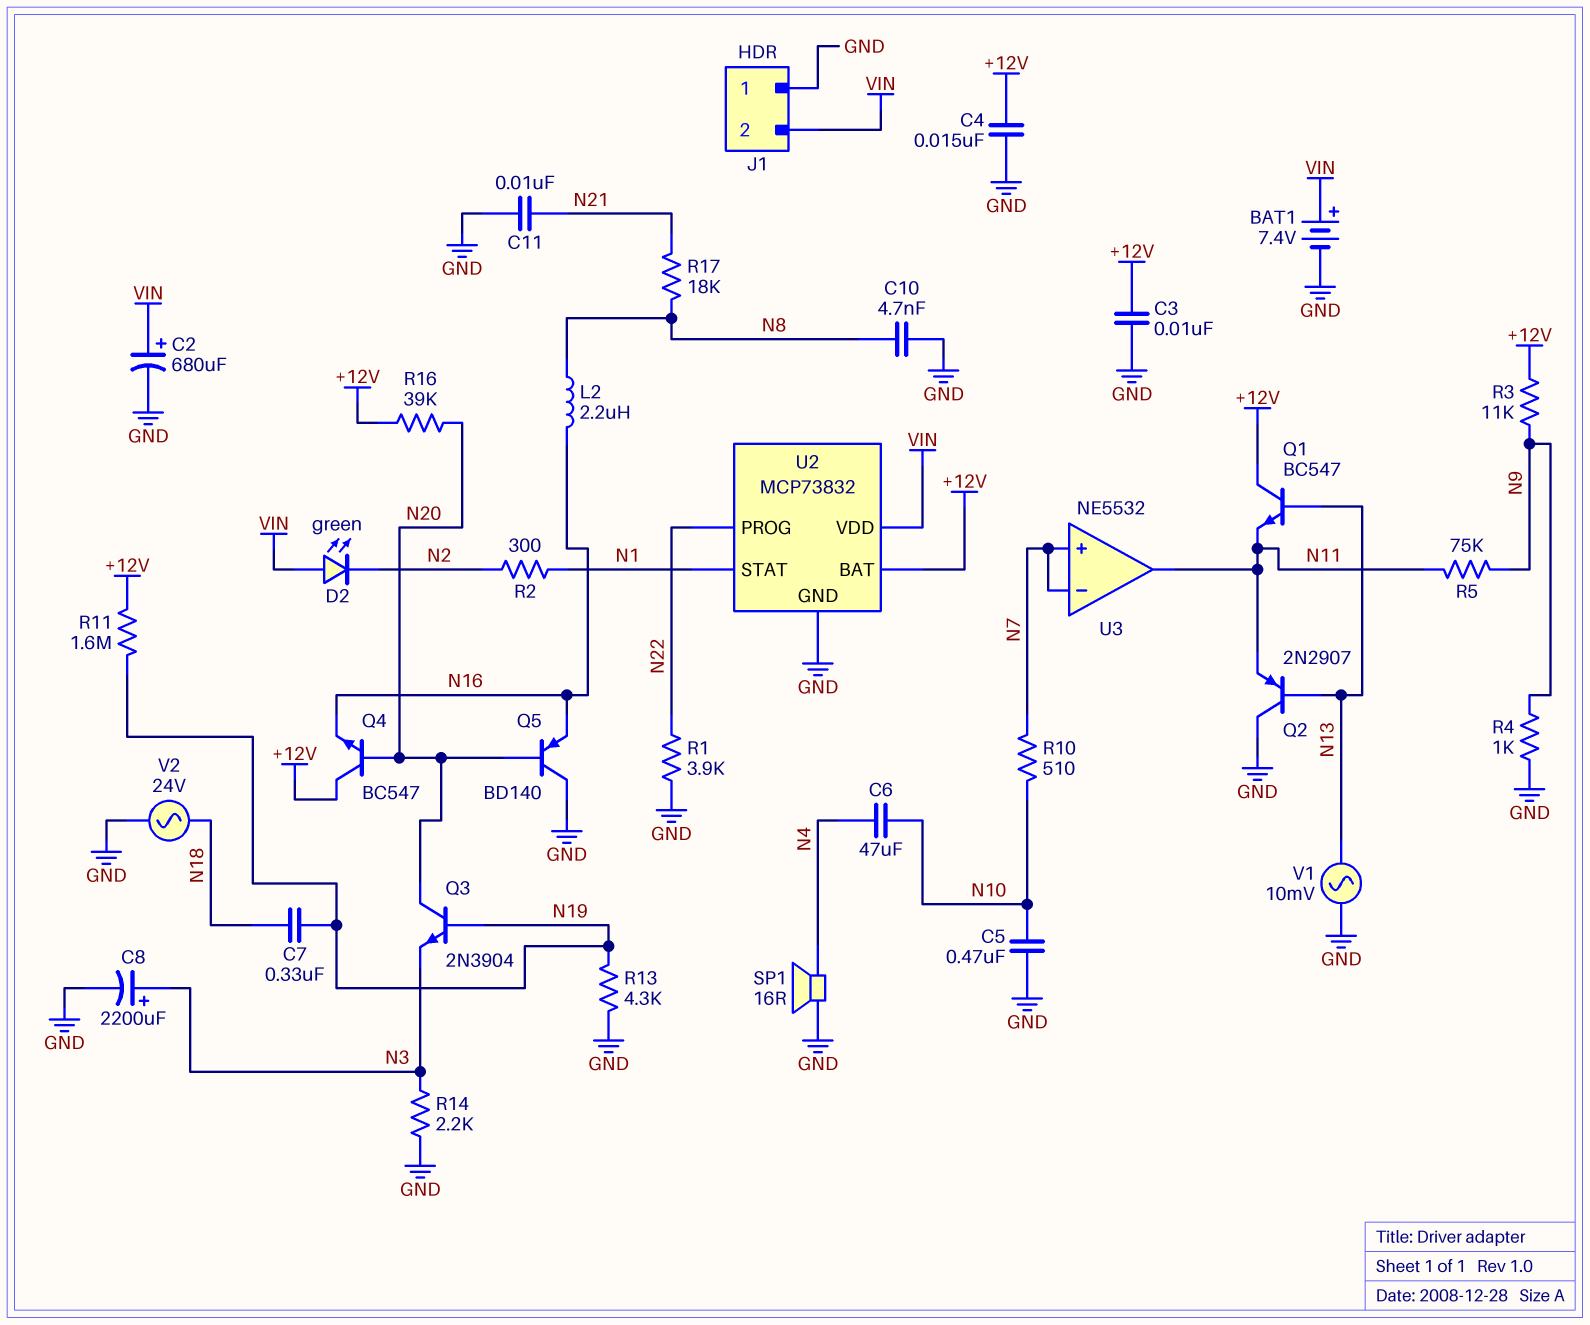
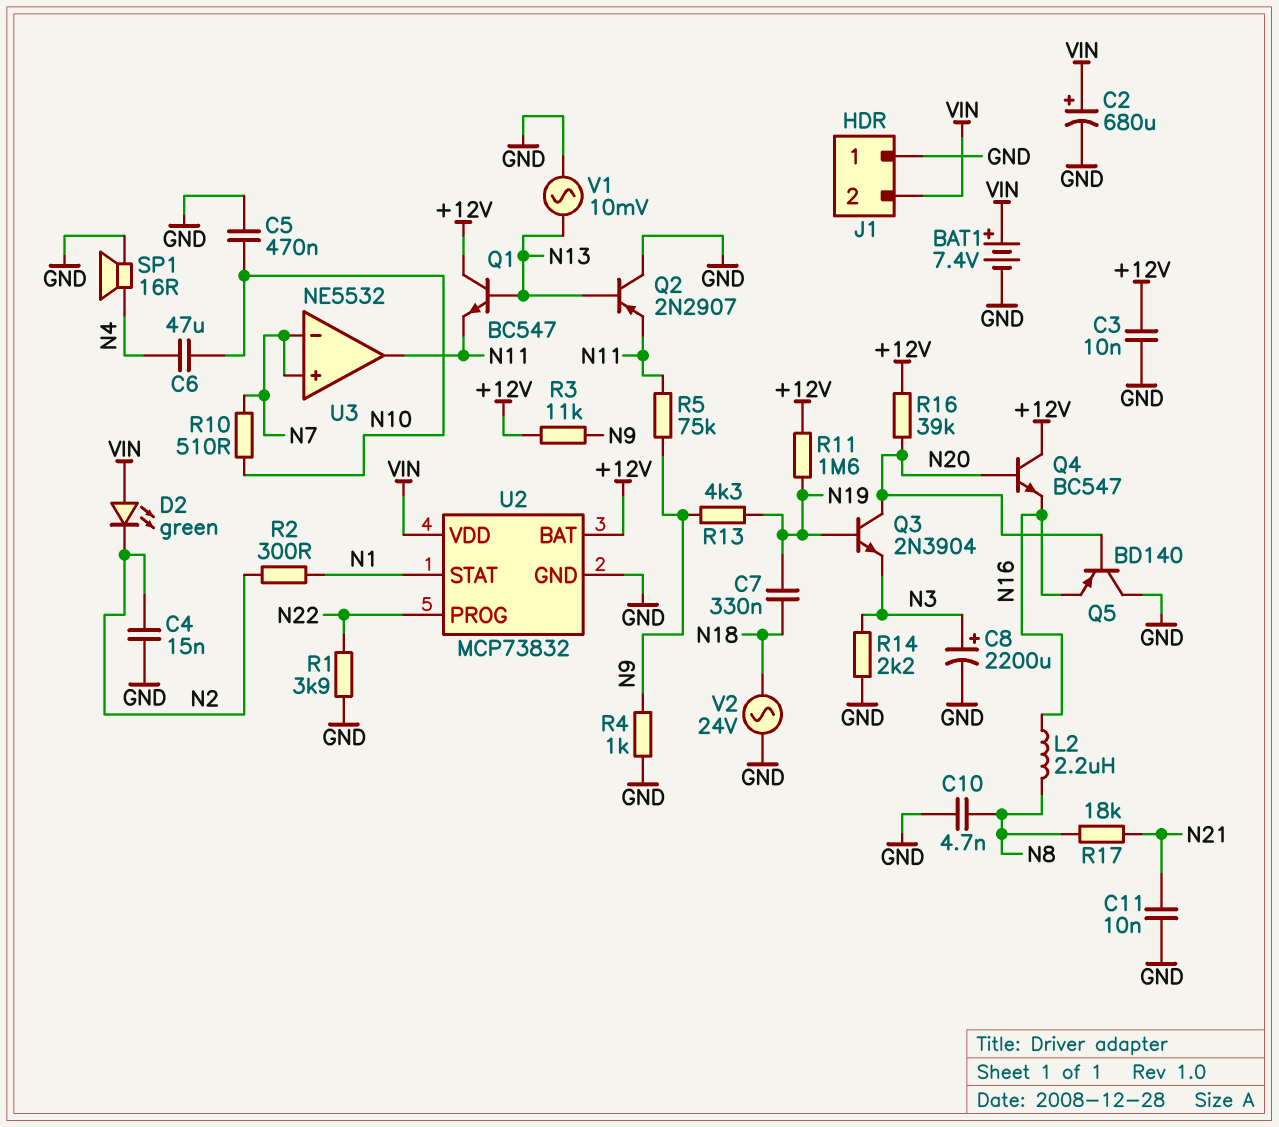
C4: 15nF (+12V, GND) -> 15nF (GND, N2)
R13: 4.3k (GND, N19) -> 4.3k (N9, N19)

